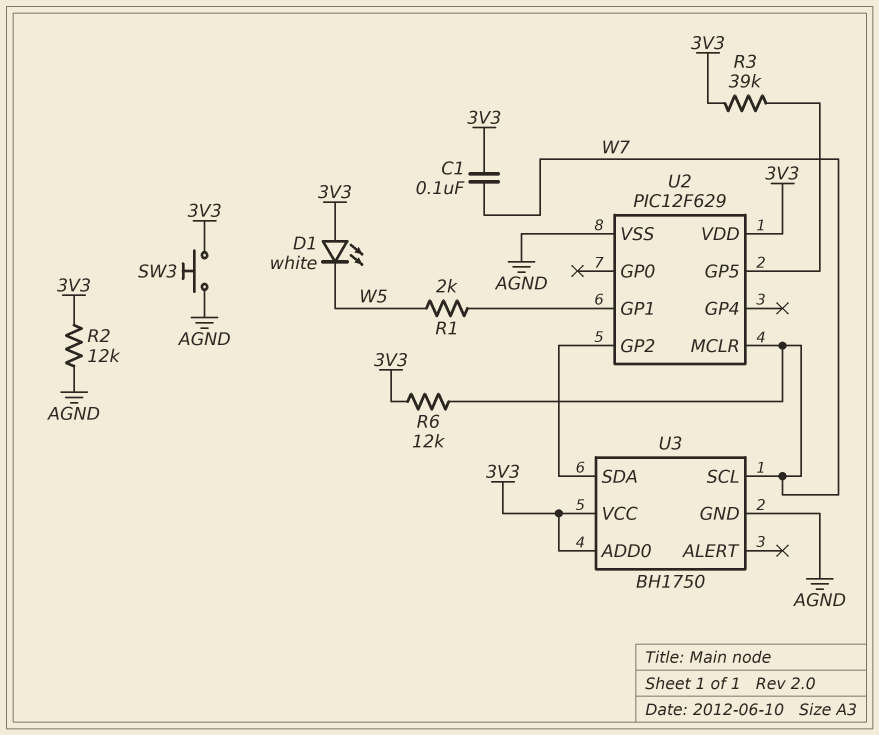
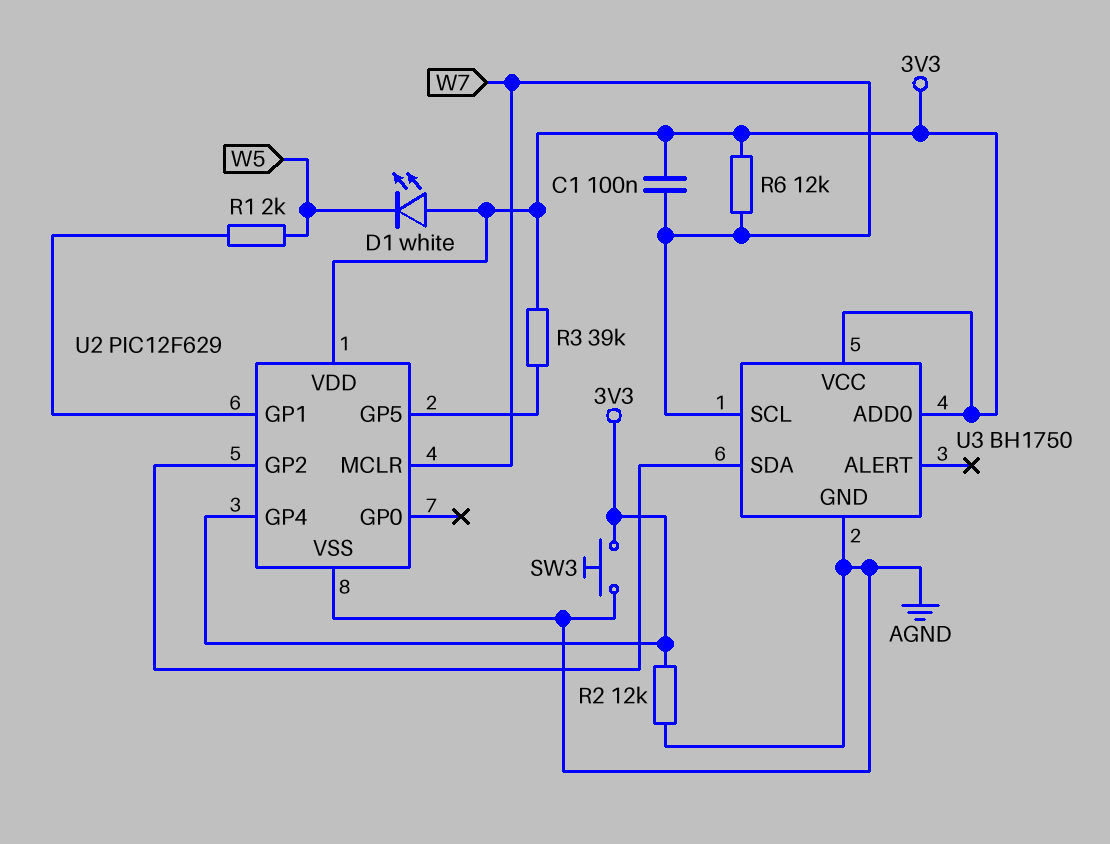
U2 pin GP4: none -> 3V3

